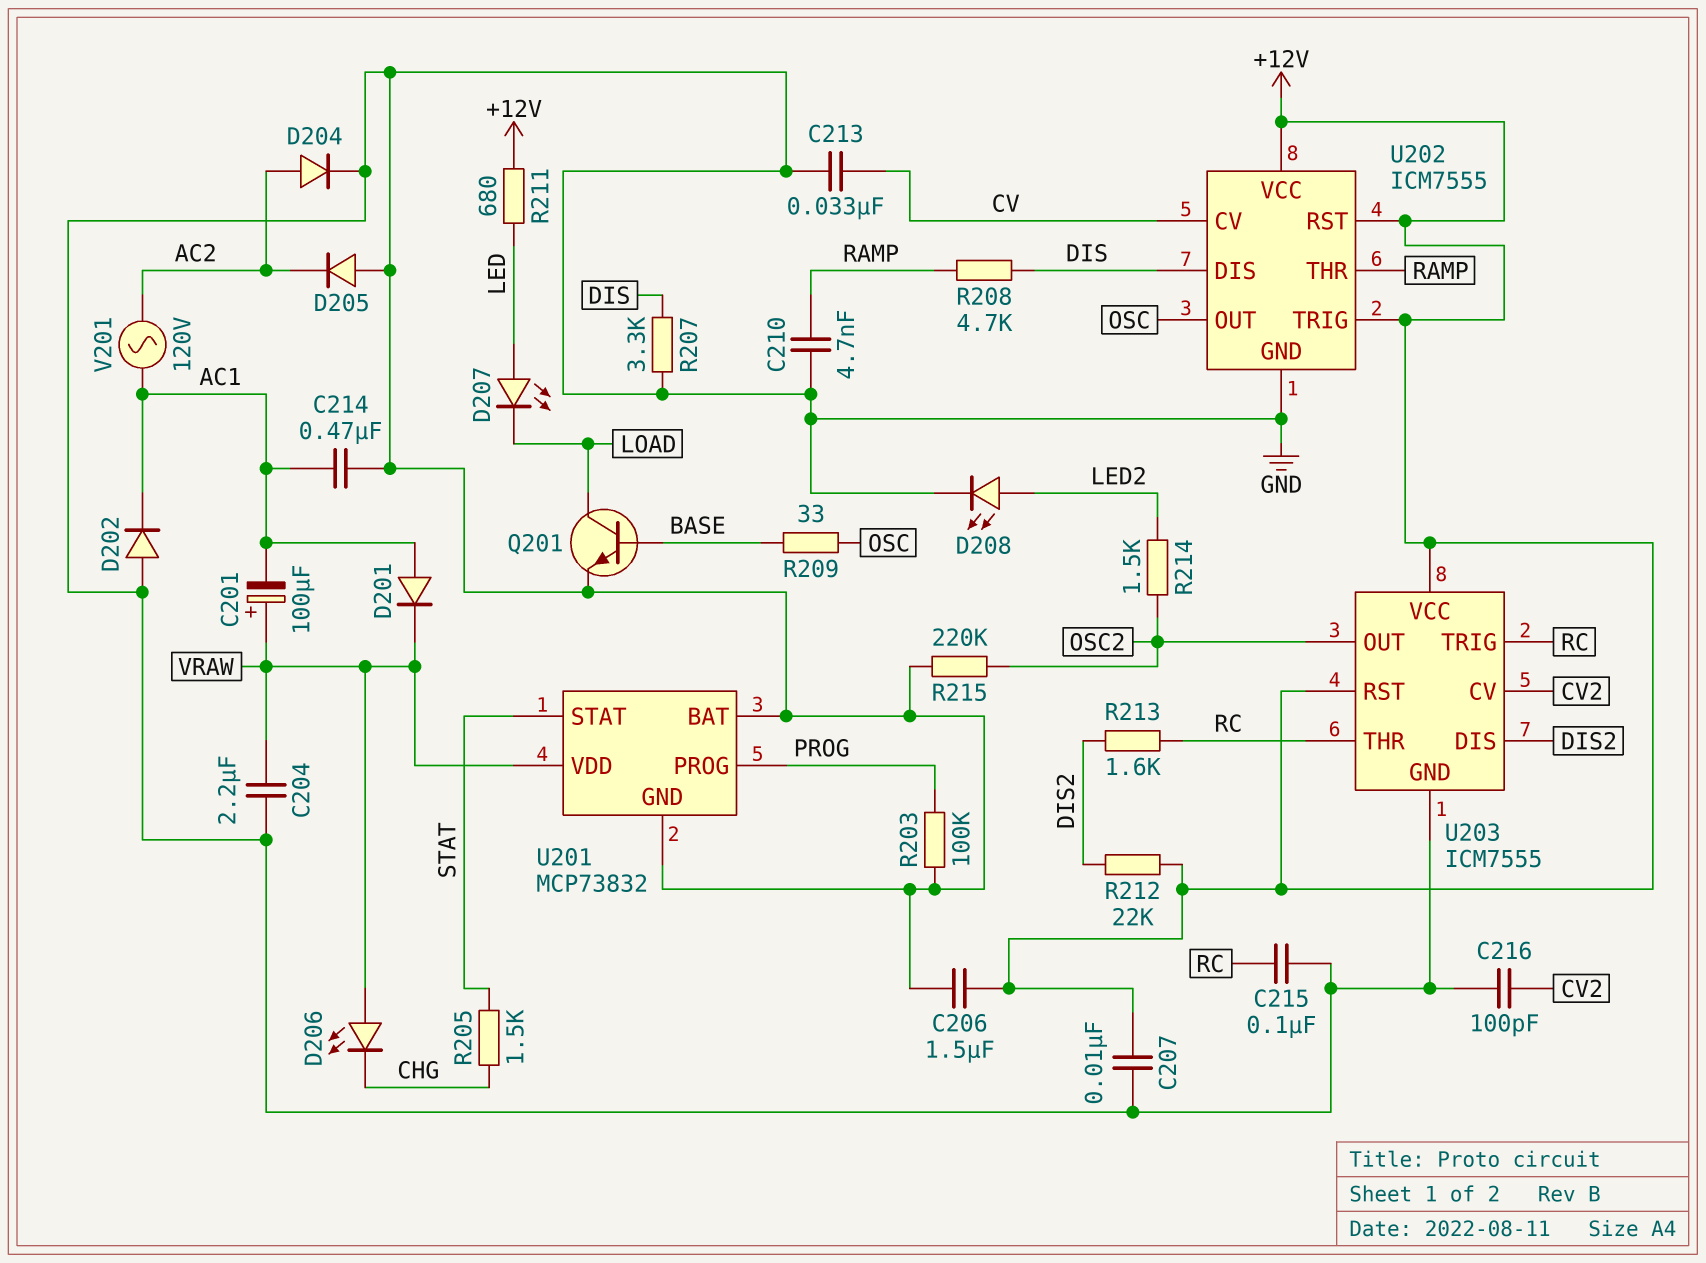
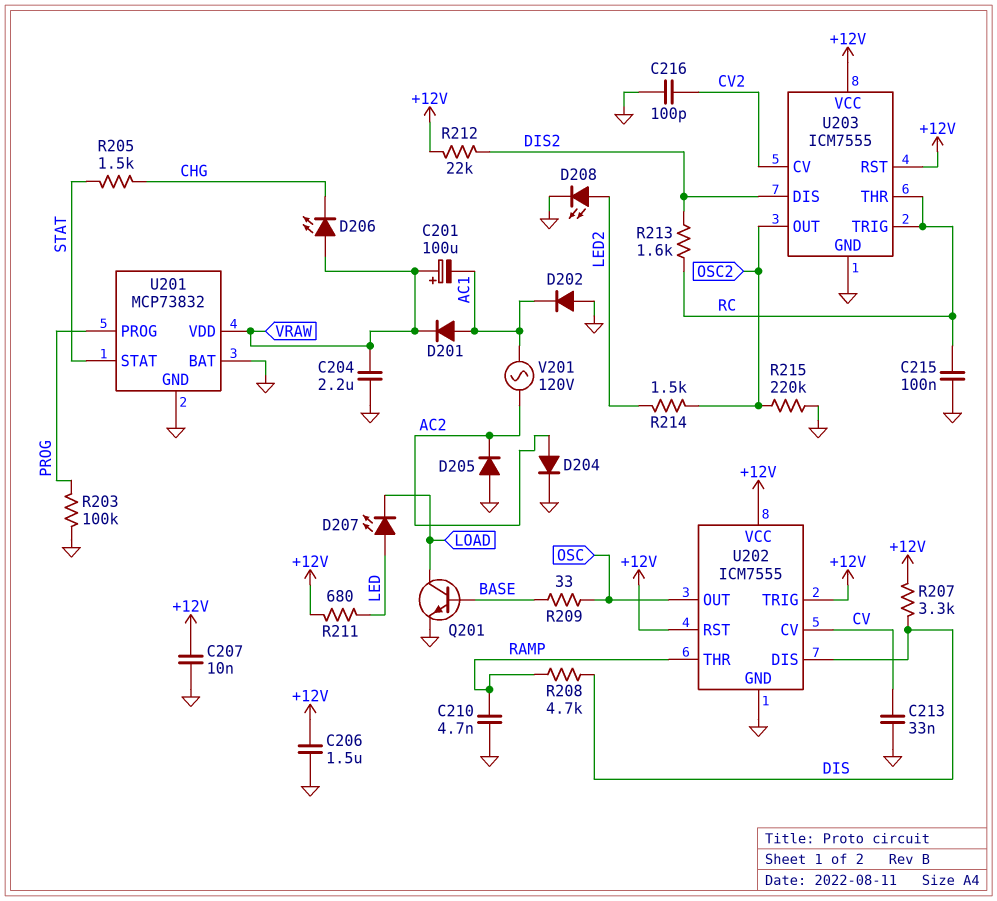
C214: 470nF (AC1, GND) -> none
R207: 3.3k (DIS, GND) -> 3.3k (+12V, DIS)

